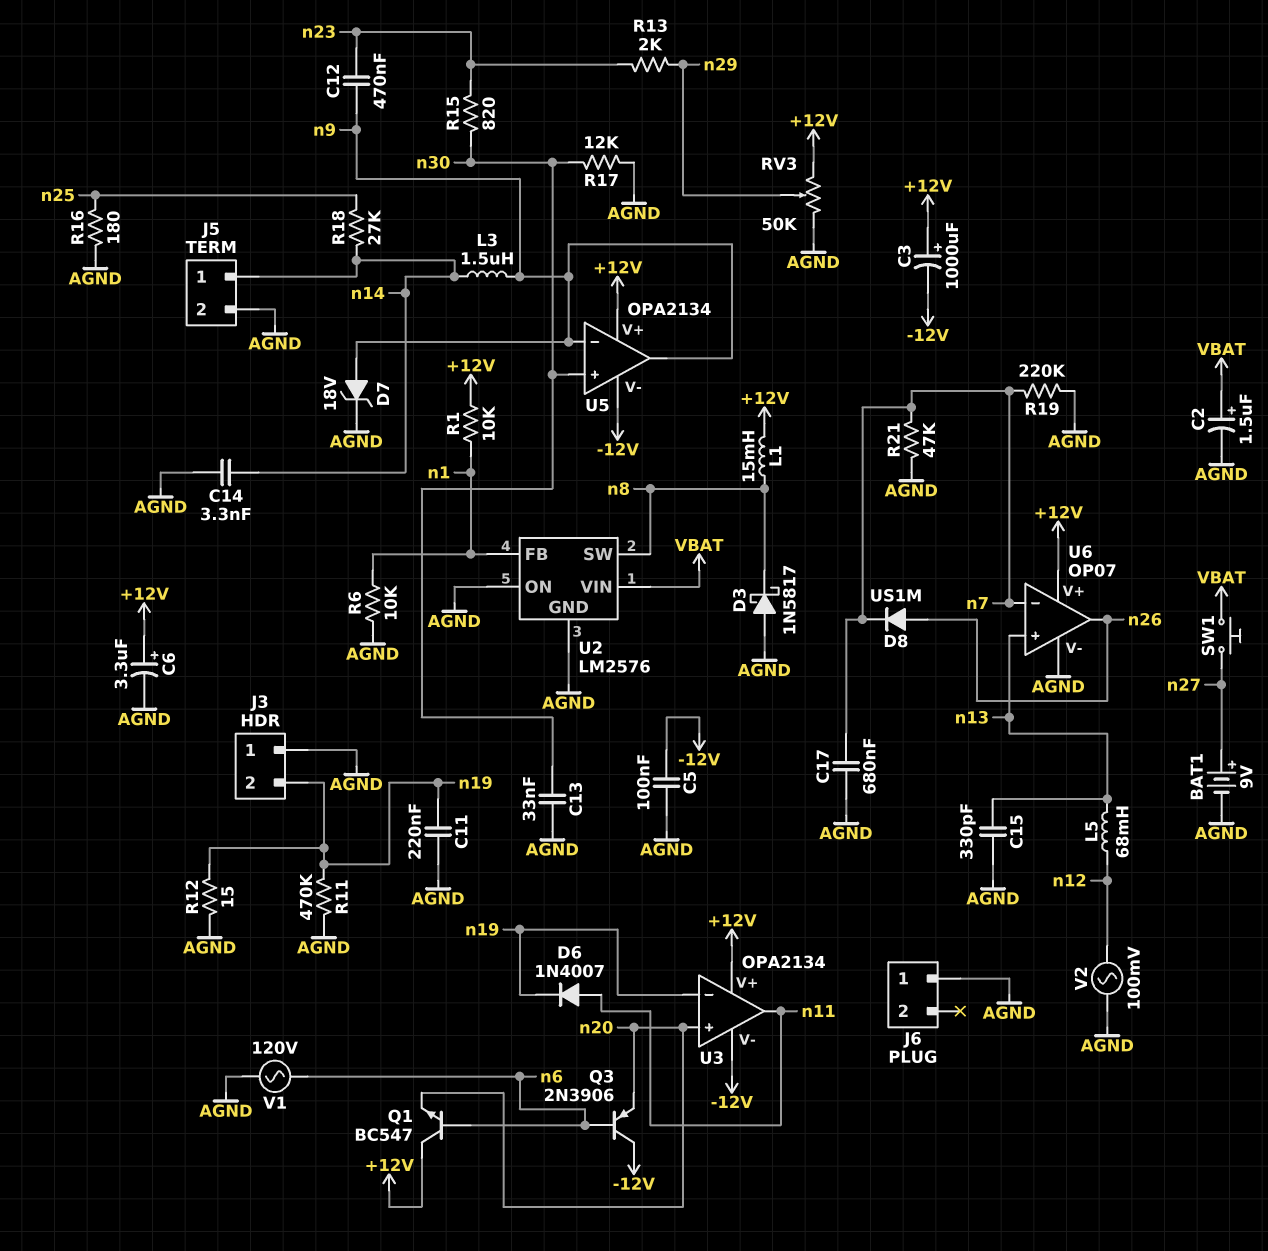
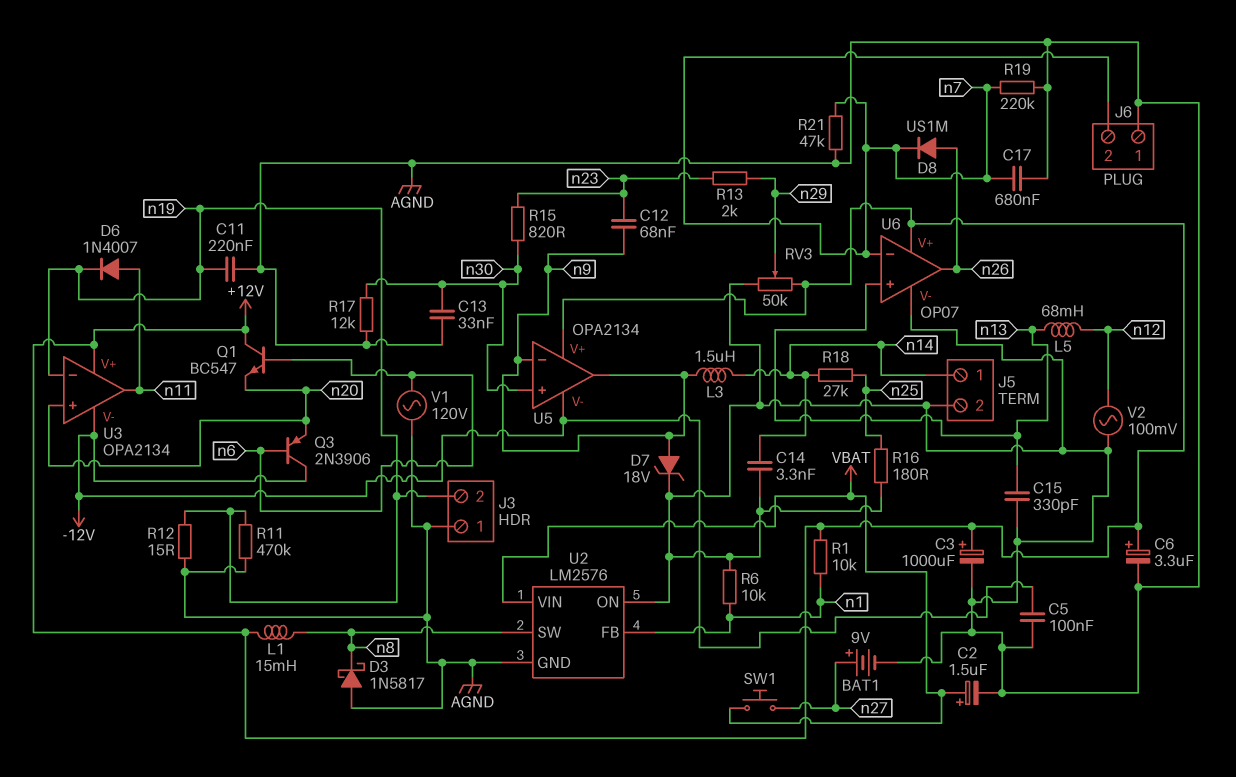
C3: 1000uF (plus +12V, minus -12V) -> 1000uF (plus +12V, minus AGND)
C12: 470nF (n9, n23) -> 68nF (n9, n23)
J6 pin 2: none -> n7

